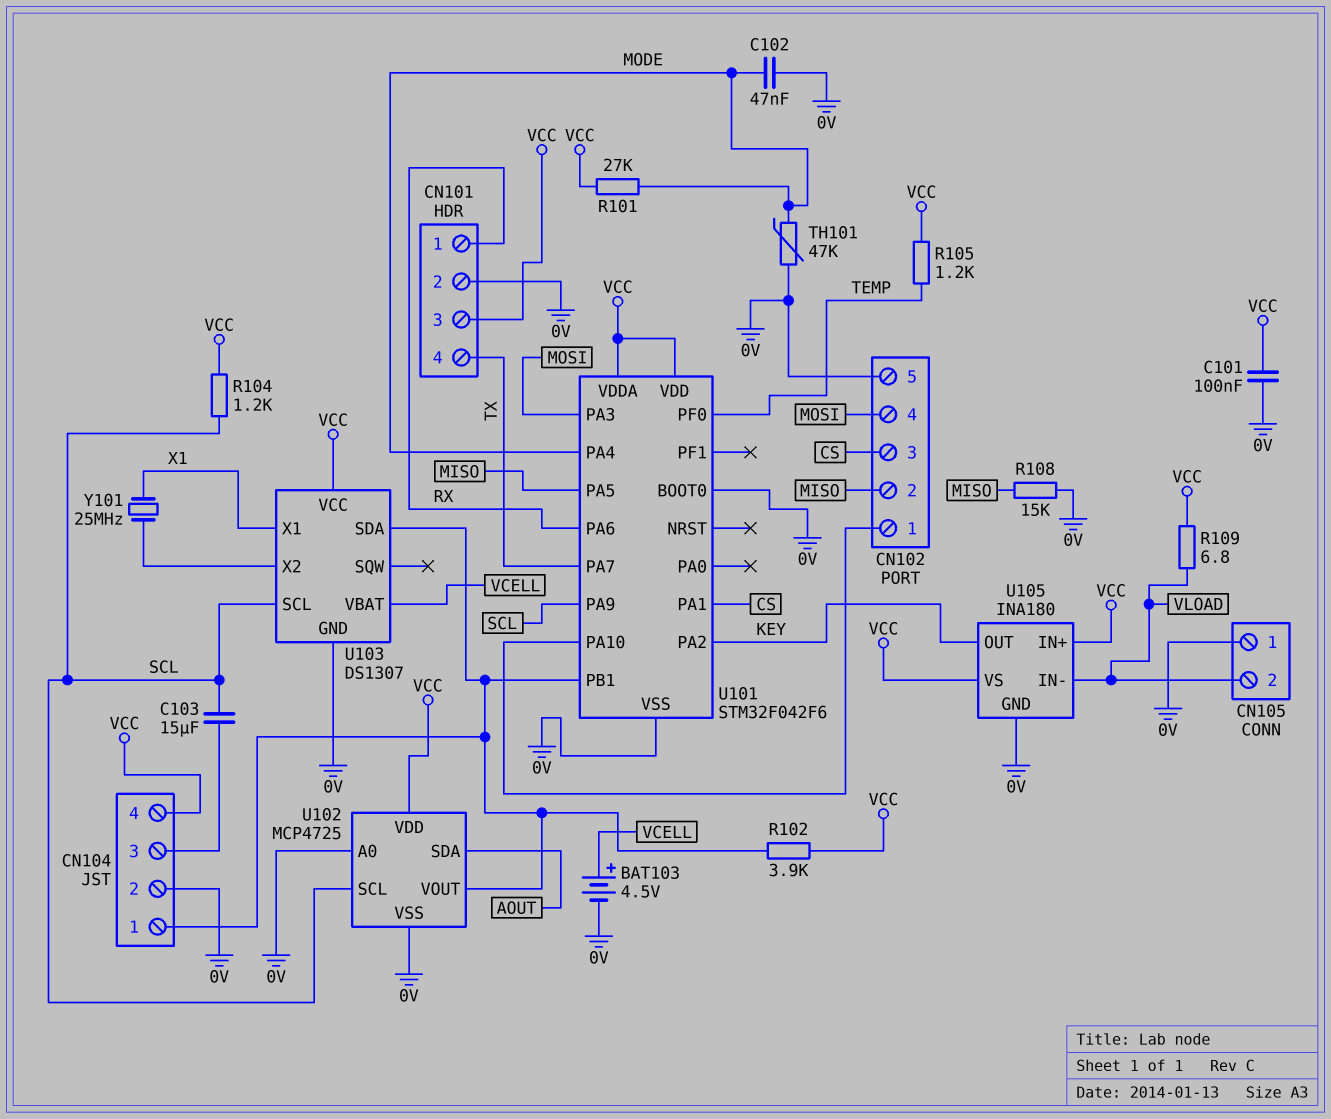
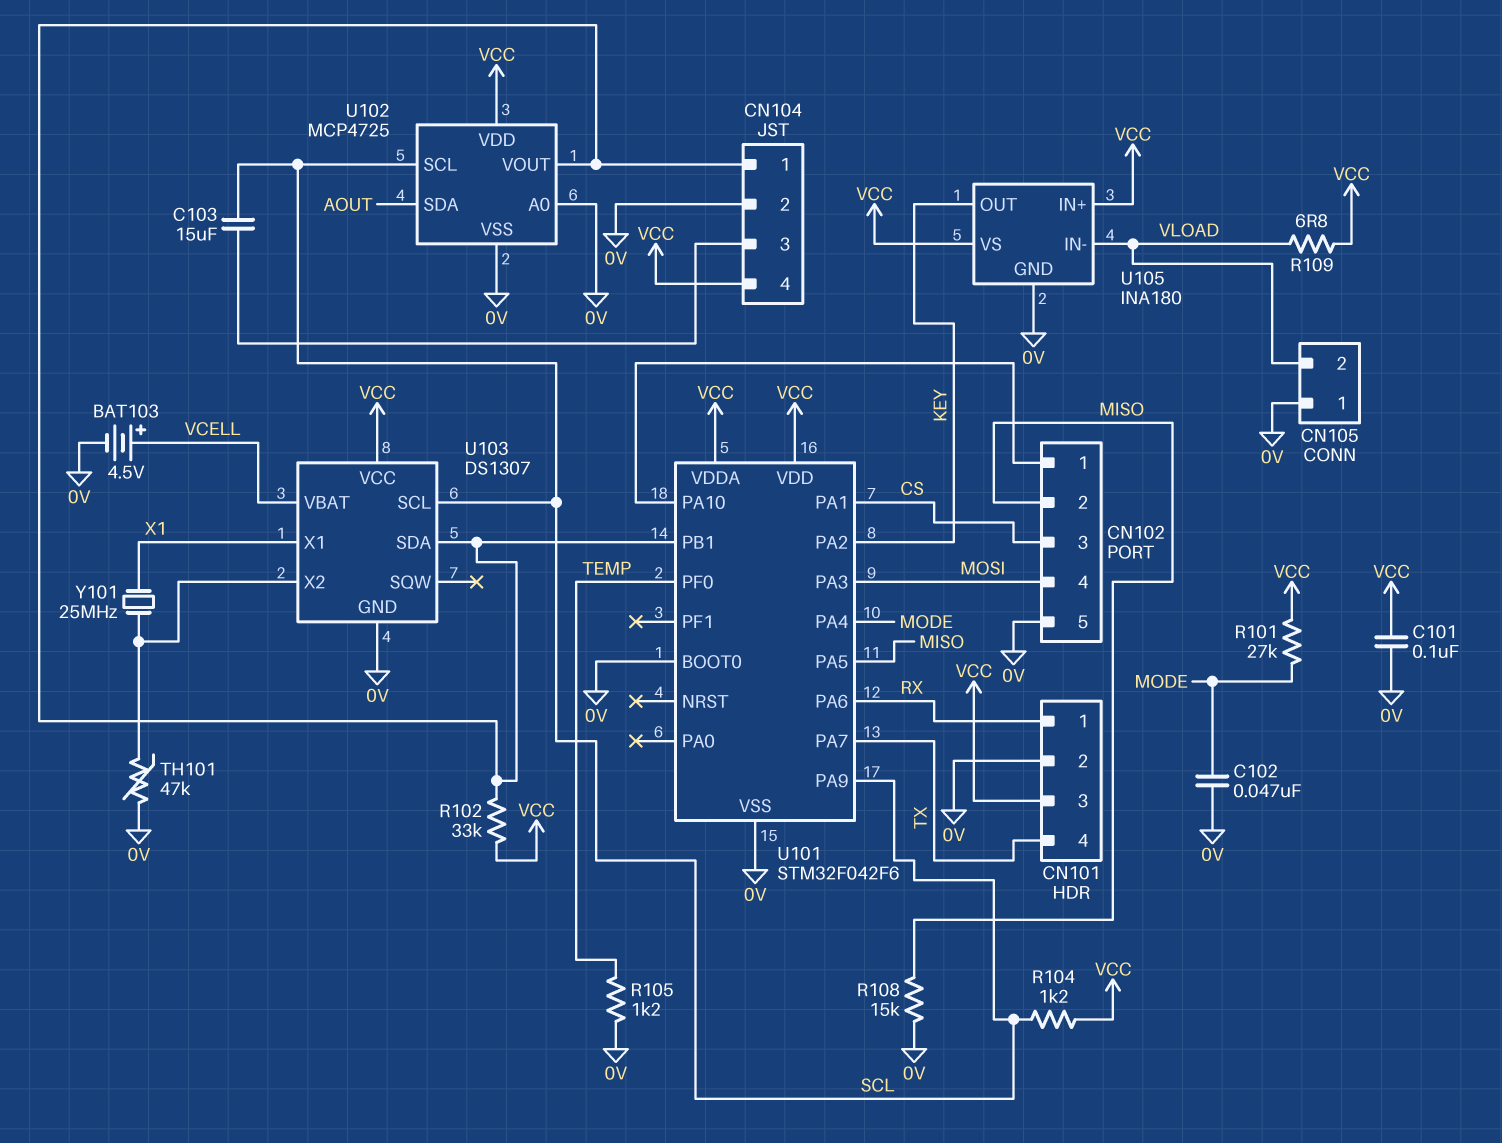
R102: 3.9k (CN104/1, VCC) -> 33k (CN104/1, VCC)
R105: 1.2k (TEMP, VCC) -> 1.2k (0V, TEMP)
TH101: 47k (0V, MODE) -> 47k (0V, U103/X2)

